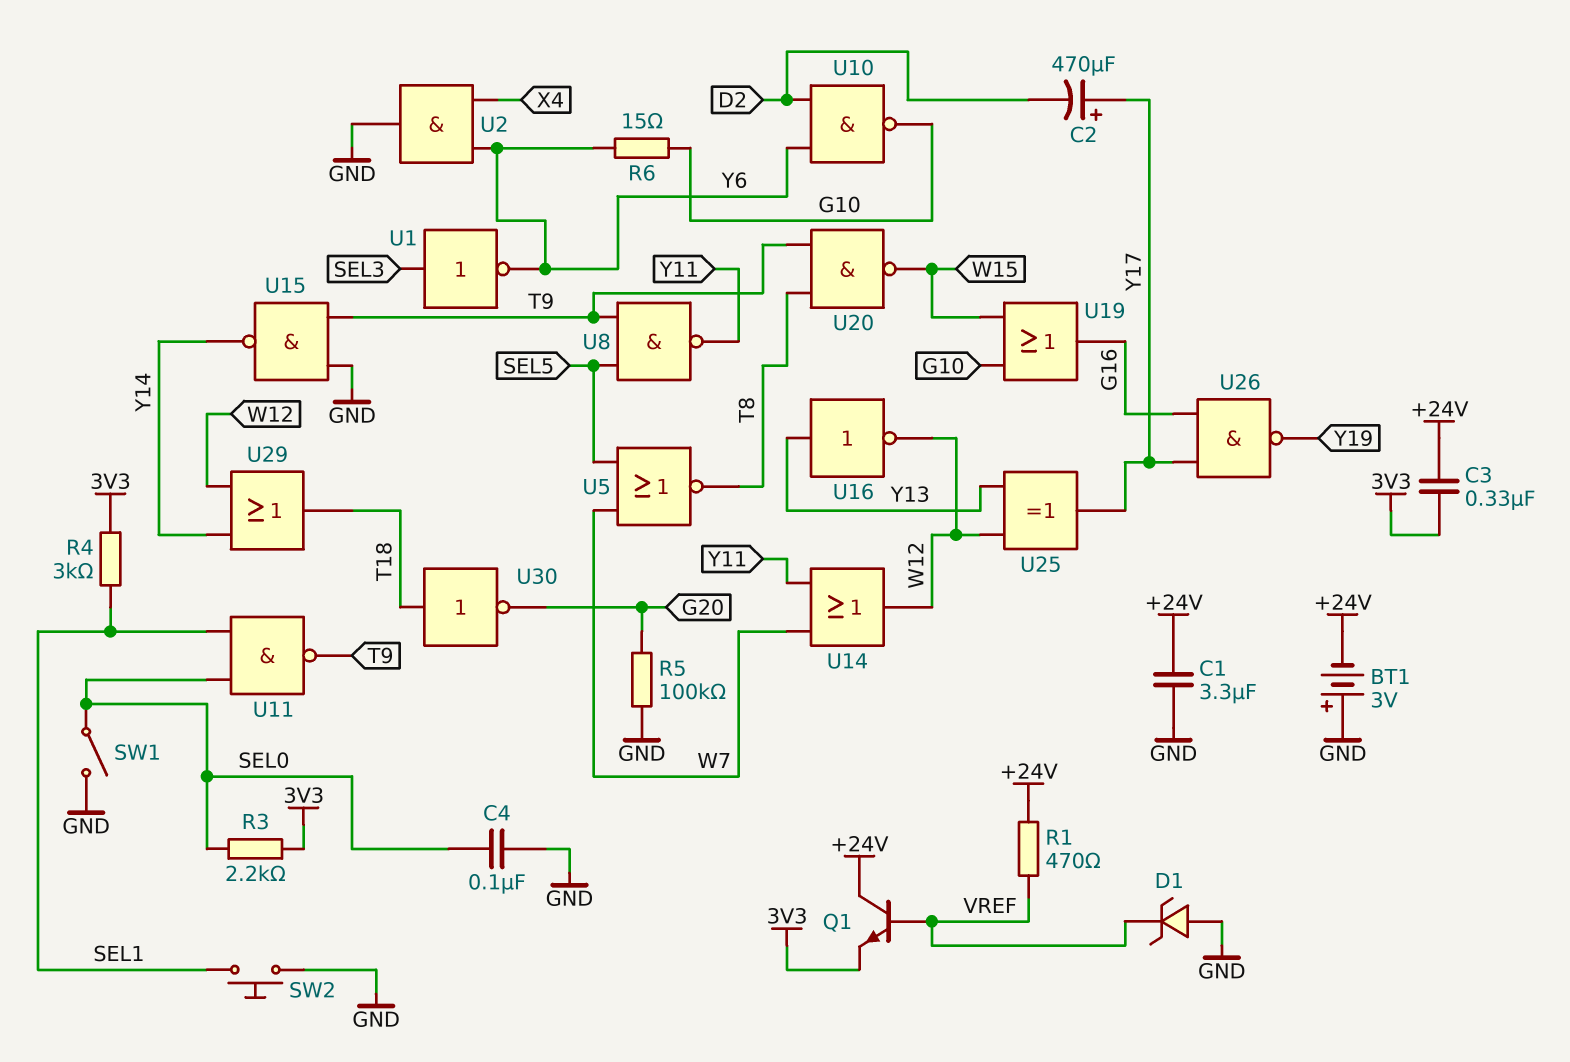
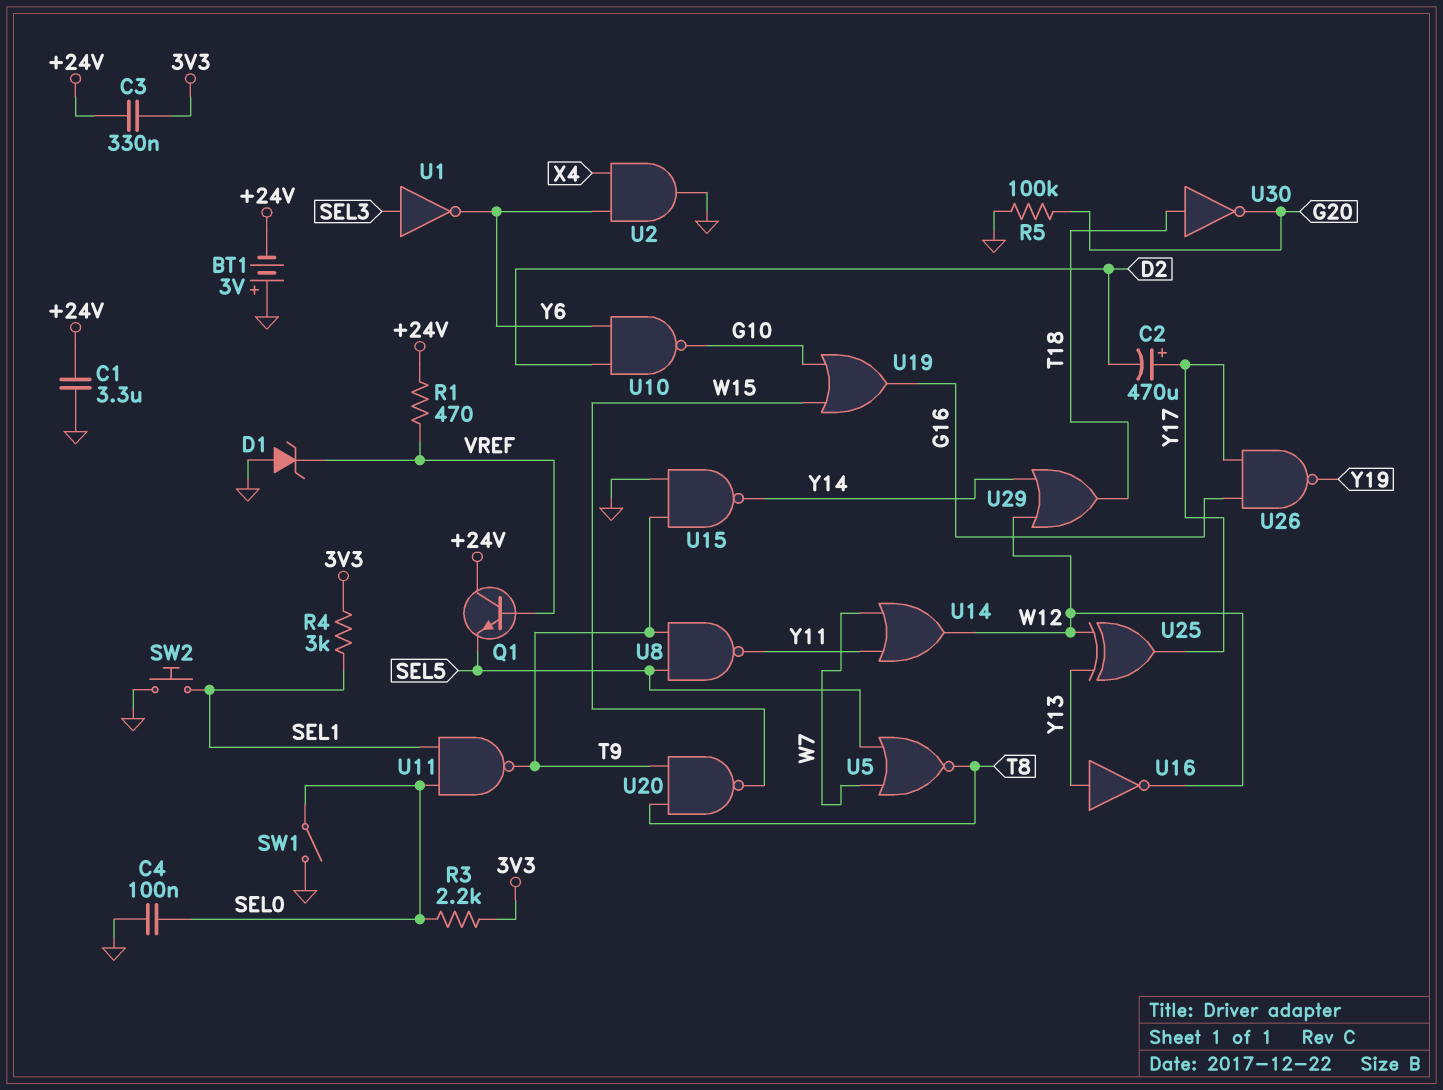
Q1: NPN (B VREF, C +24V, E 3V3) -> NPN (B VREF, C +24V, E SEL5)
R6: 15 (G10, Y6) -> none

